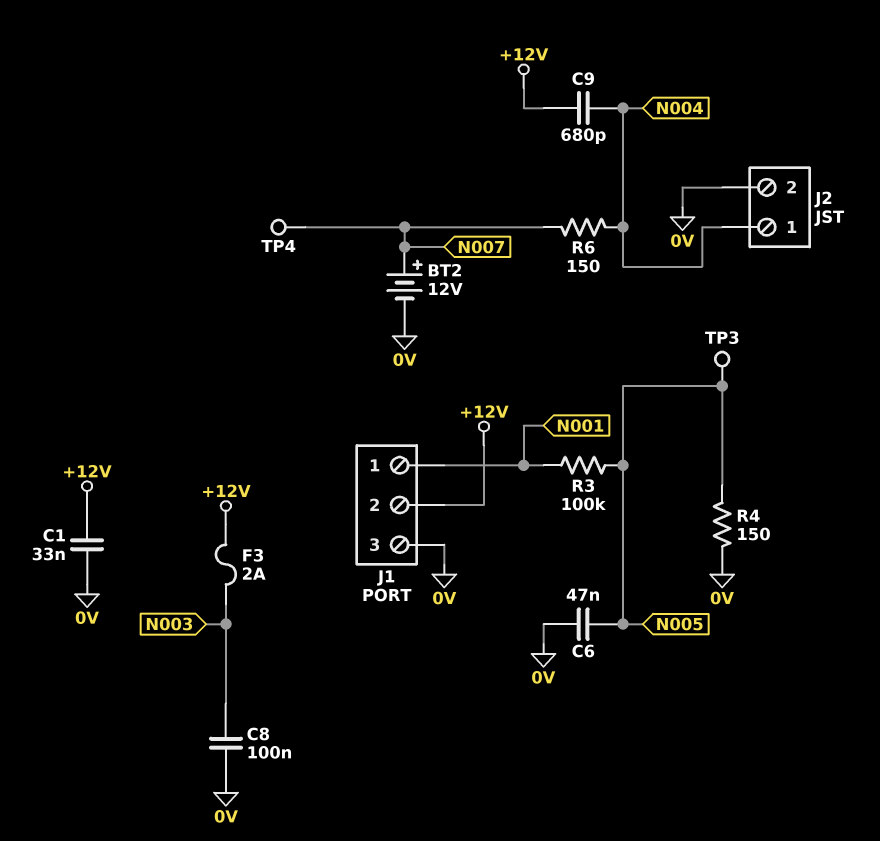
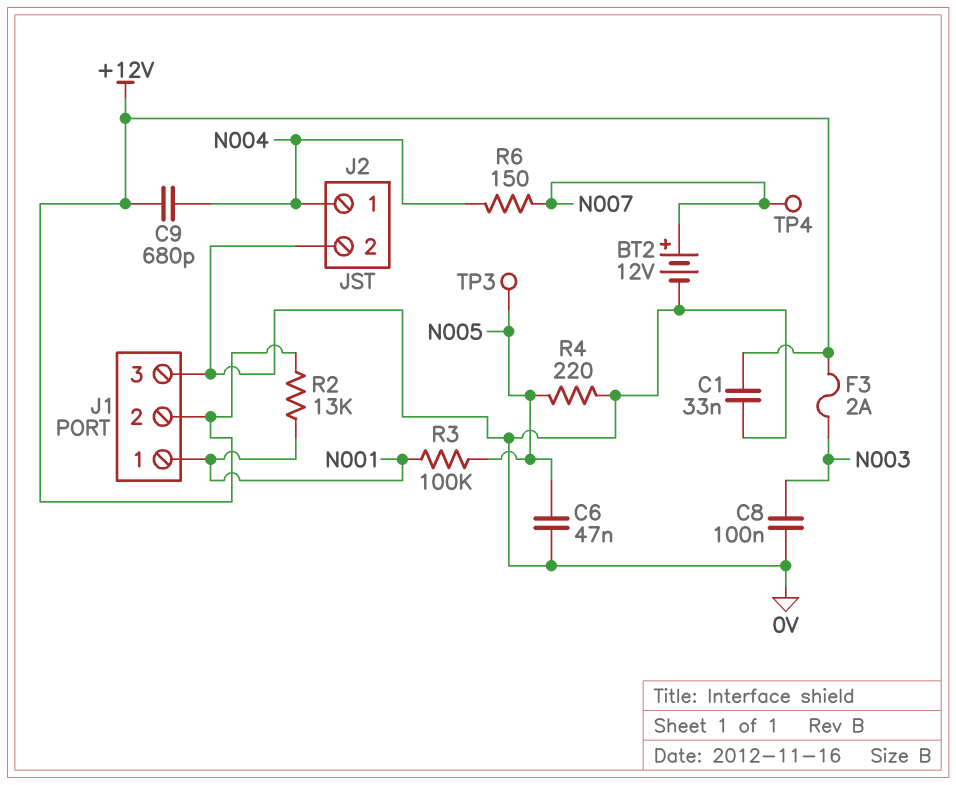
R2: none -> 13k (+12V, N001)
R4: 150 (0V, N005) -> 220 (0V, N005)

